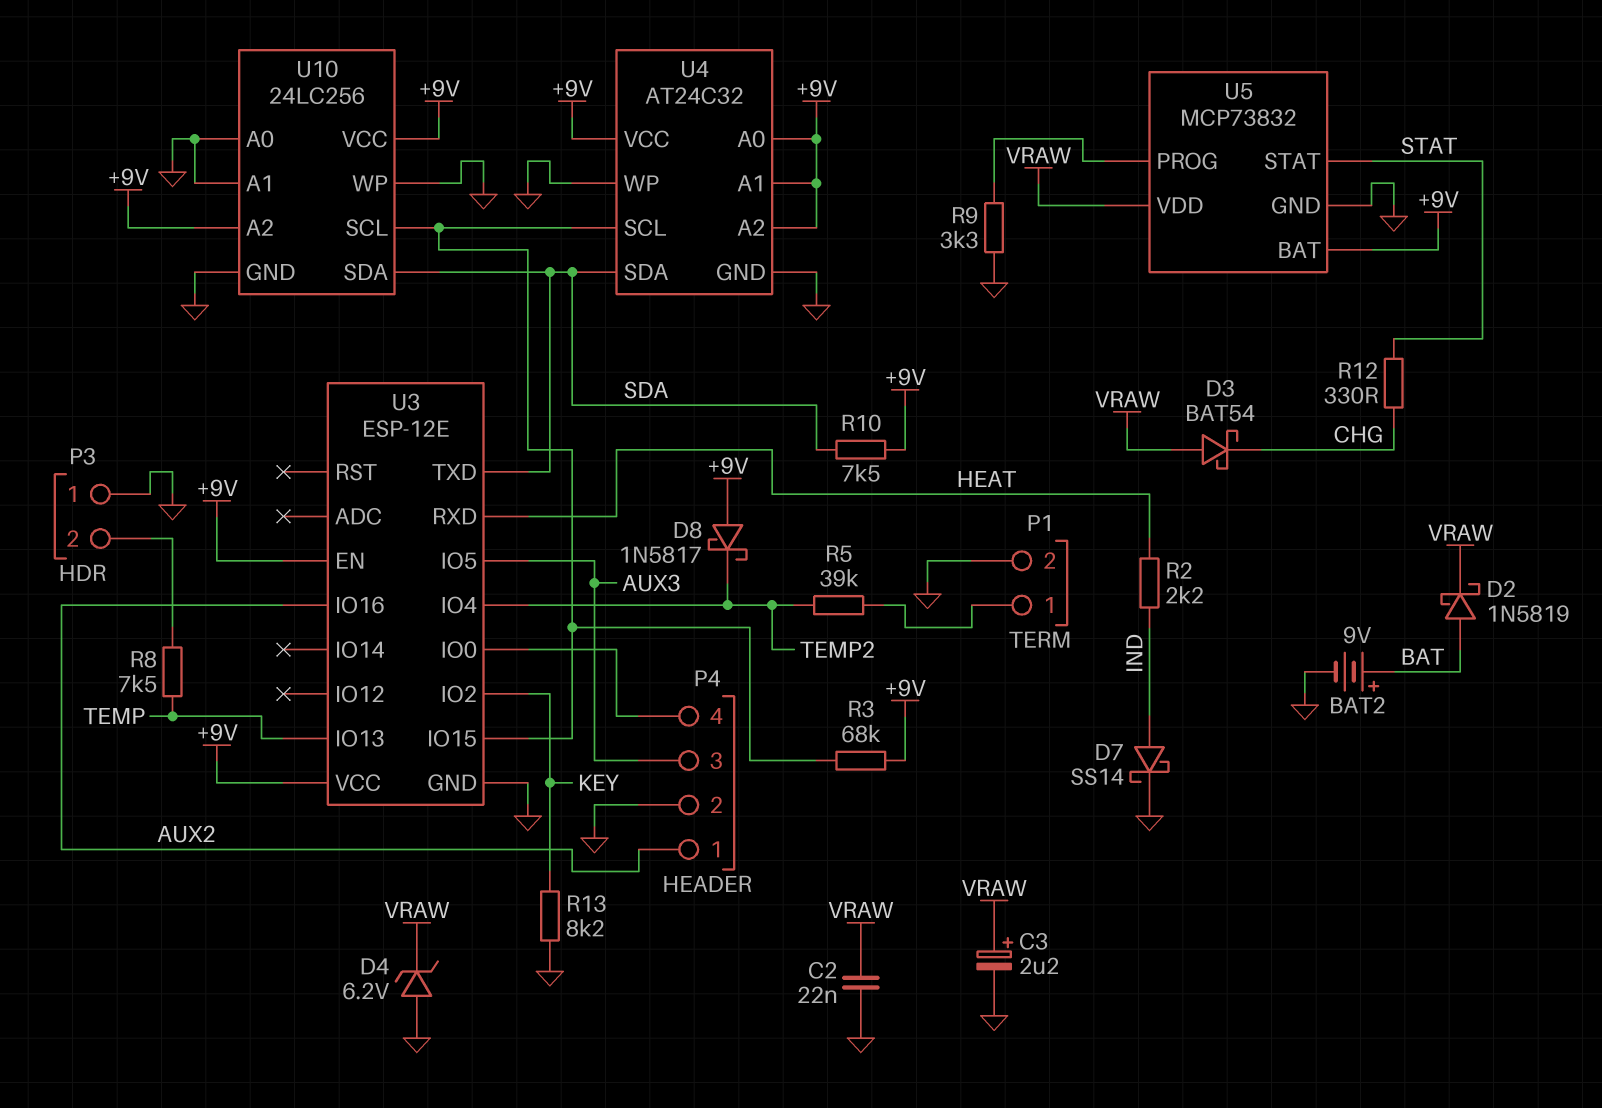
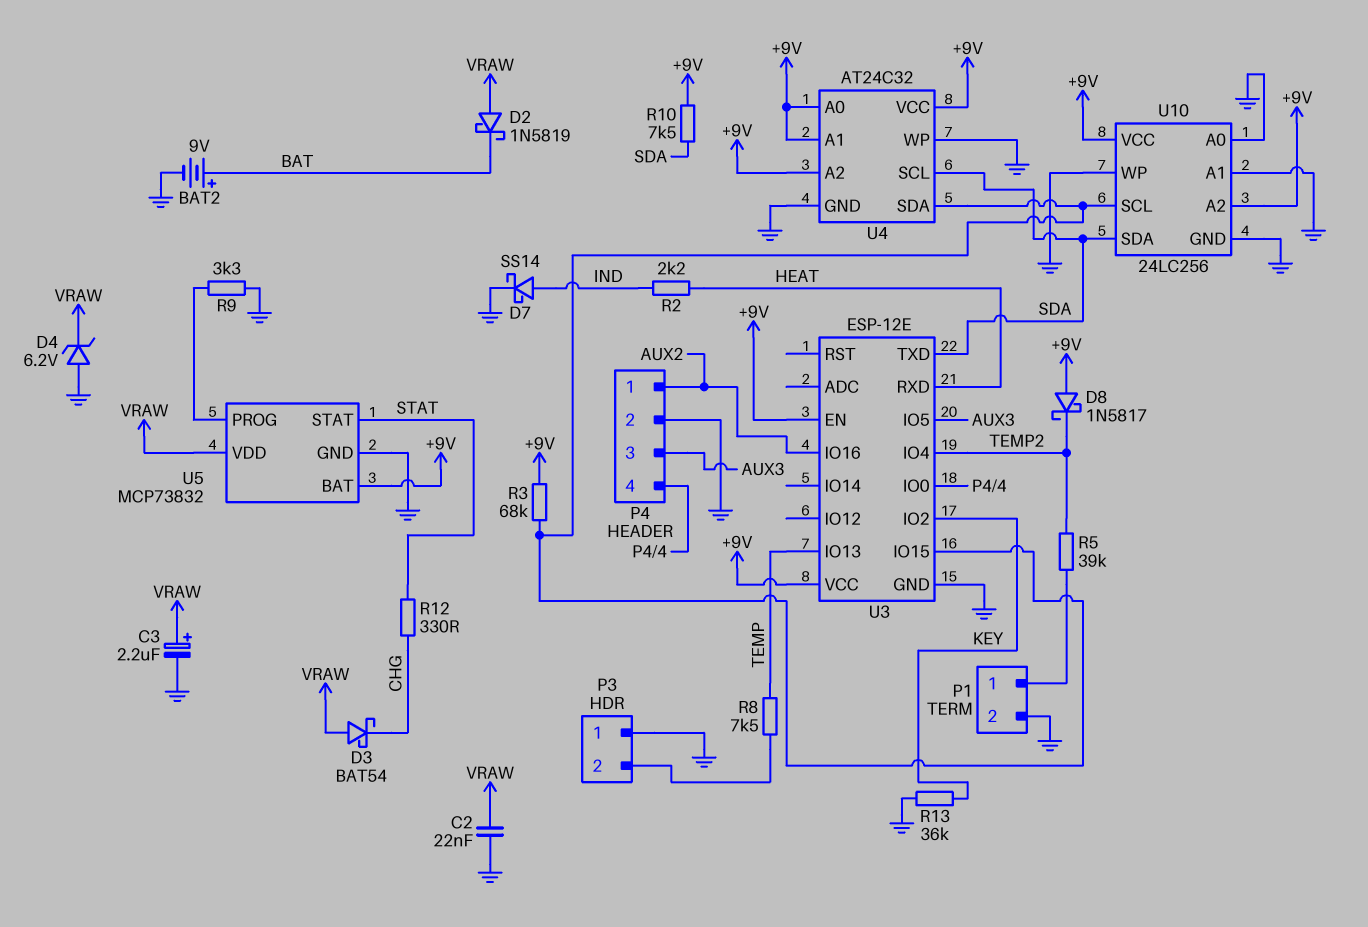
D2: schottky 1N5819 (A BAT, K VRAW) -> schottky 1N5819 (A VRAW, K BAT)
R13: 8.2k (GND, KEY) -> 36k (GND, KEY)
U4 pin SCL: U3/IO15 -> SDA
U4 pin SDA: SDA -> U3/IO15

